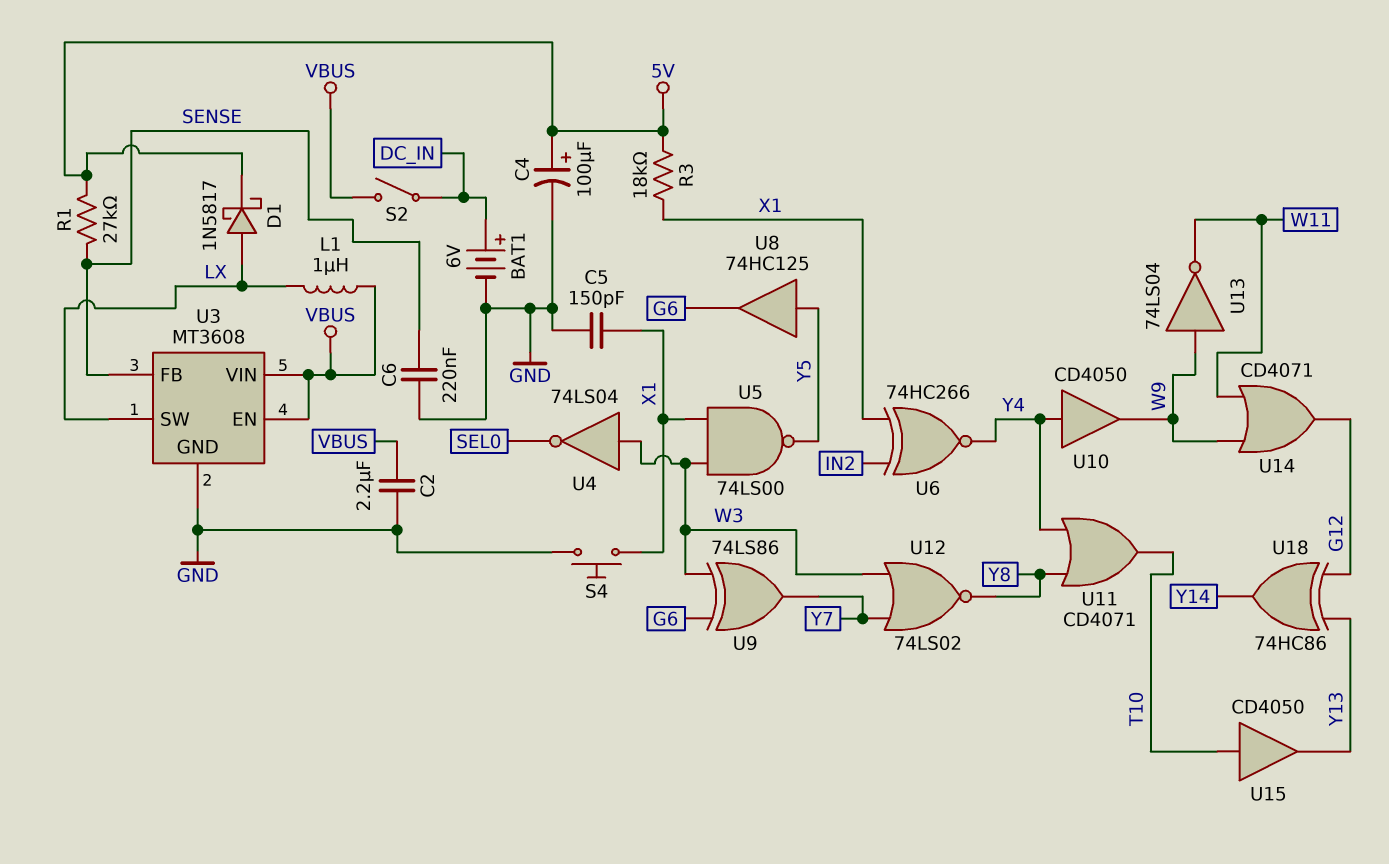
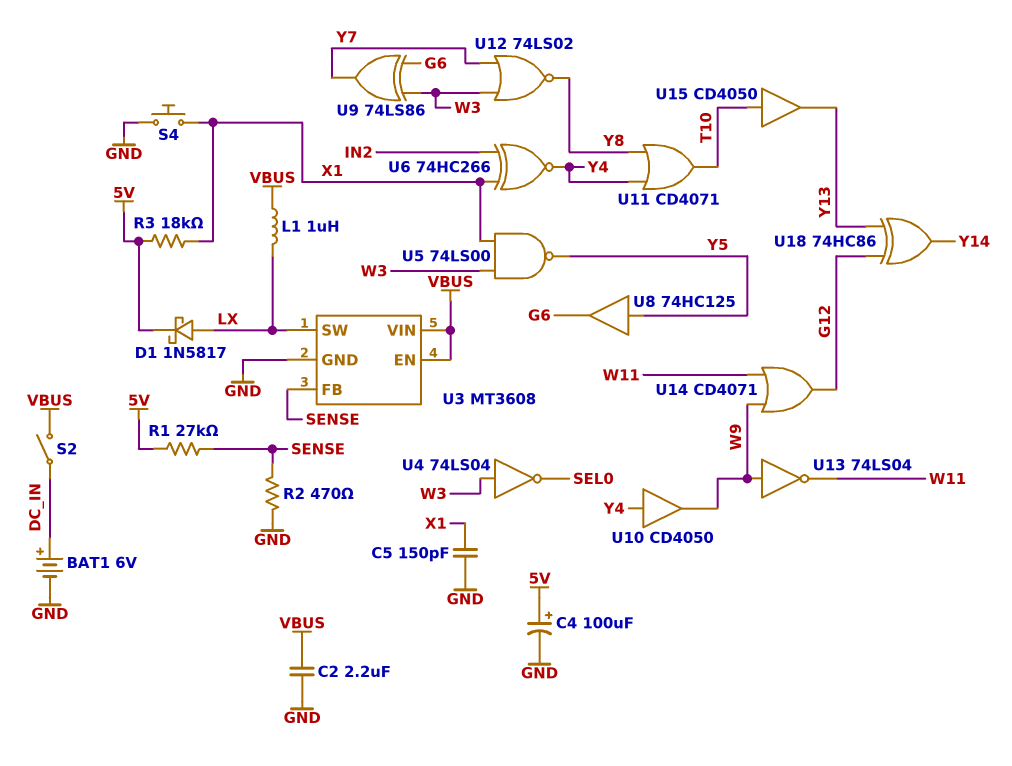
C6: 220nF (GND, SENSE) -> none
R2: none -> 470 (GND, SENSE)

